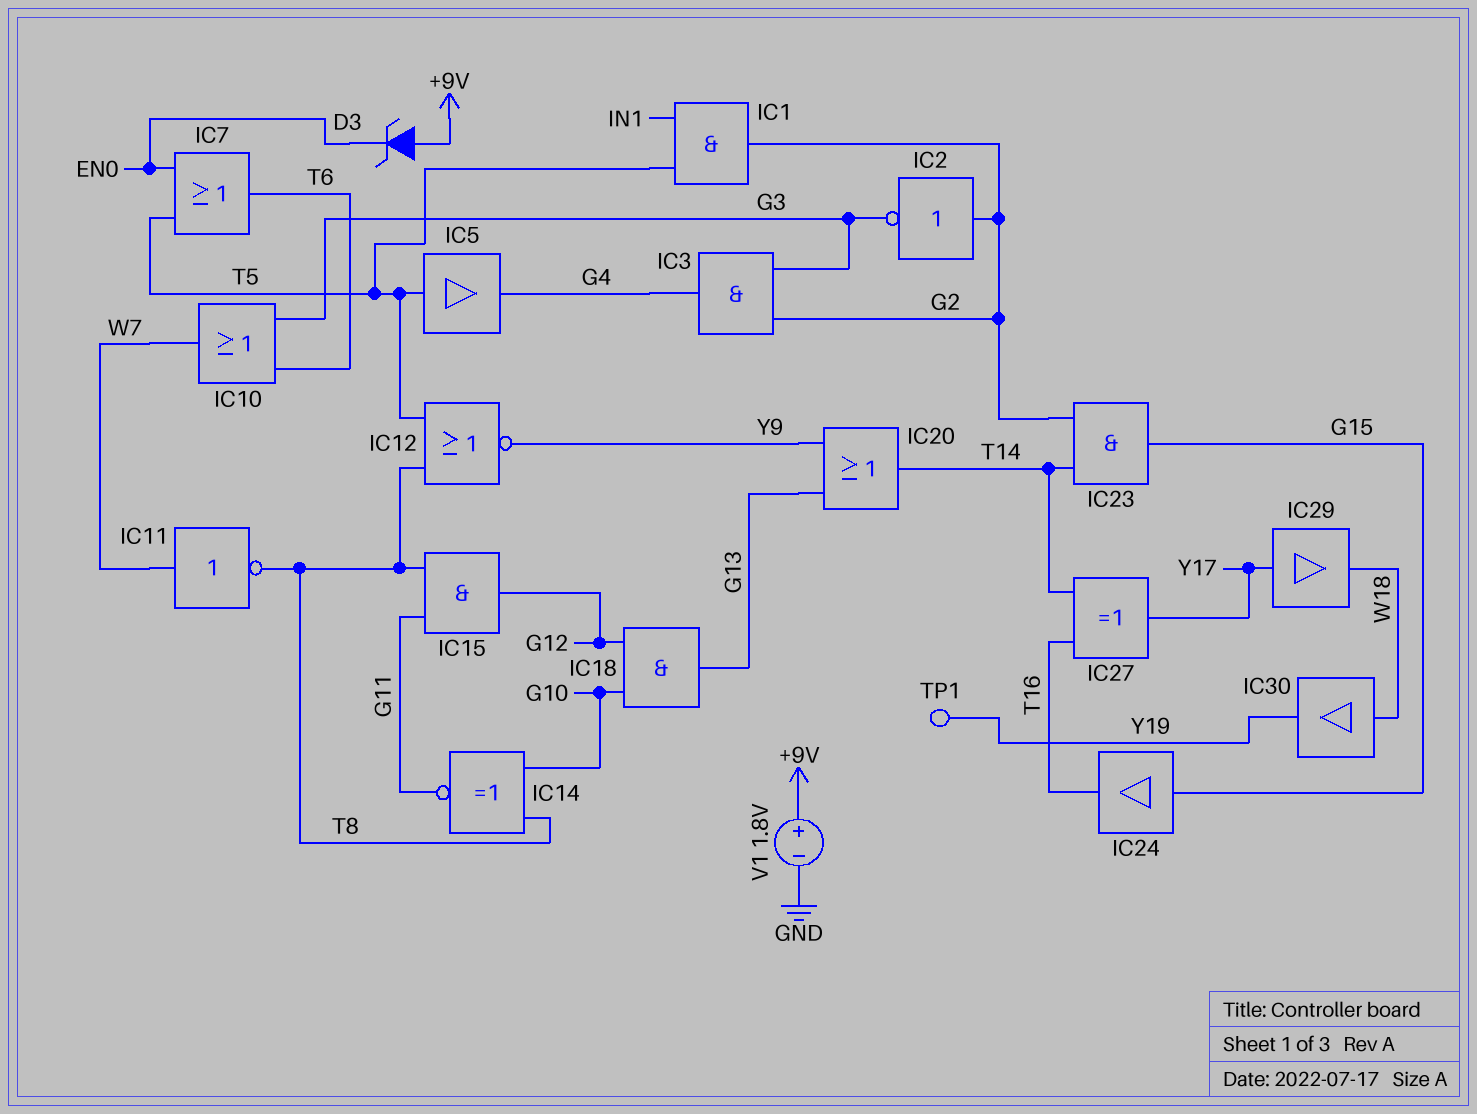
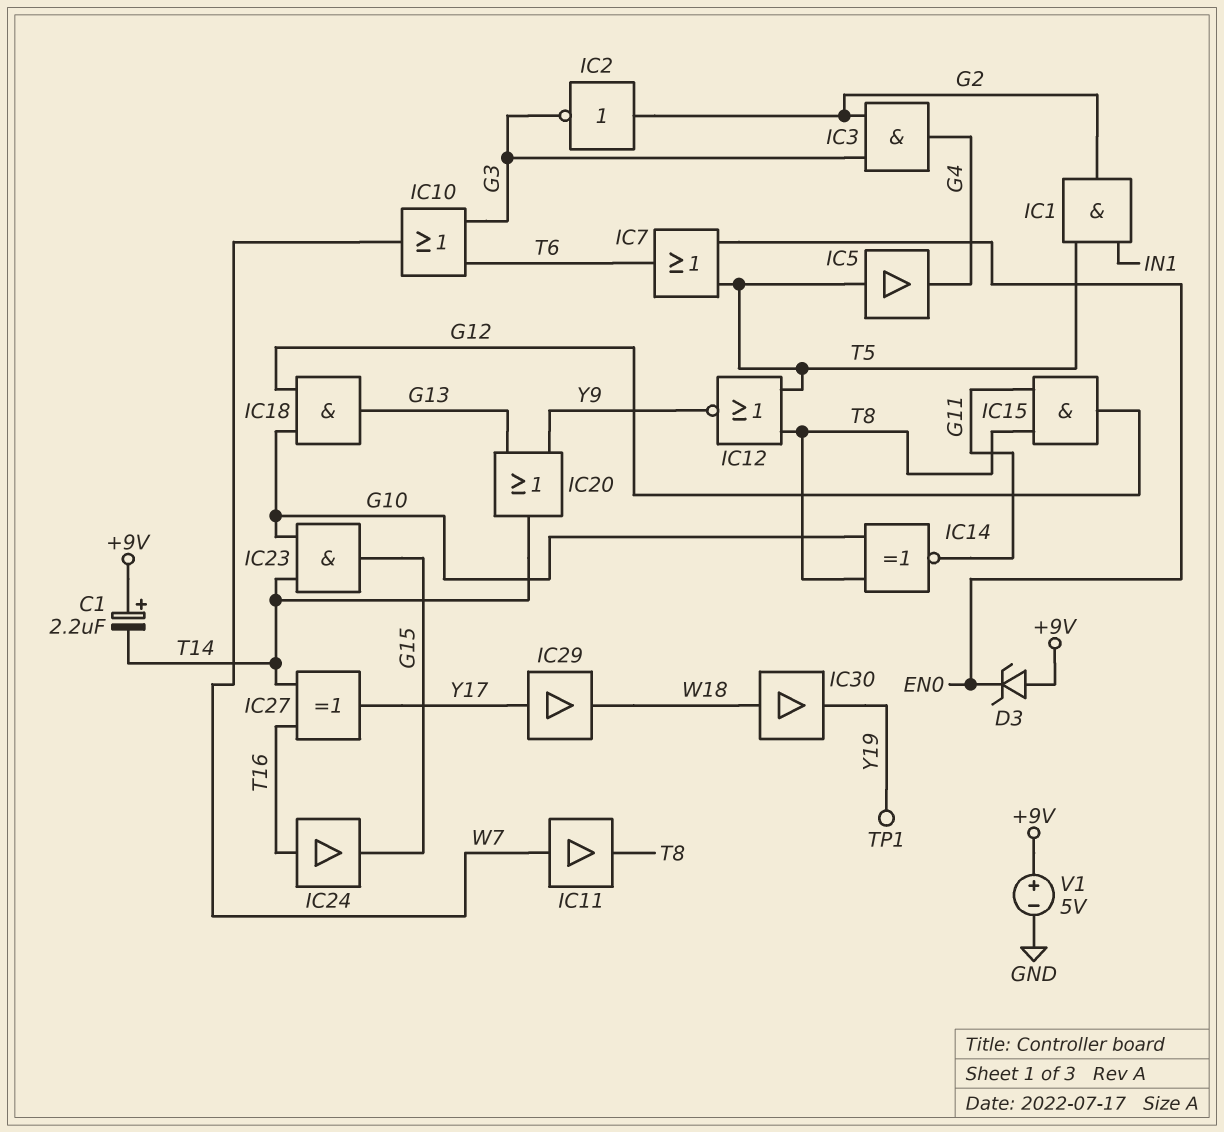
C1: none -> 2.2uF (plus +9V, minus T14)
IC11: NOT (in W7, out T8) -> buffer (in W7, out T8)
IC23: AND (in G2, in T14, out G15) -> AND (in G10, in T14, out G15)
IC24: buffer (in G15, out T16) -> buffer (in T16, out G15)
V1: 1.8V (plus +9V, minus GND) -> 5V (plus +9V, minus GND)

